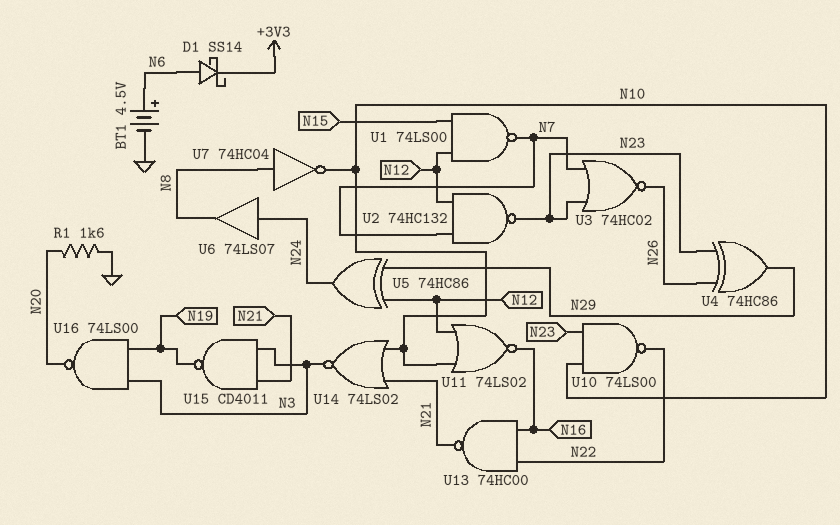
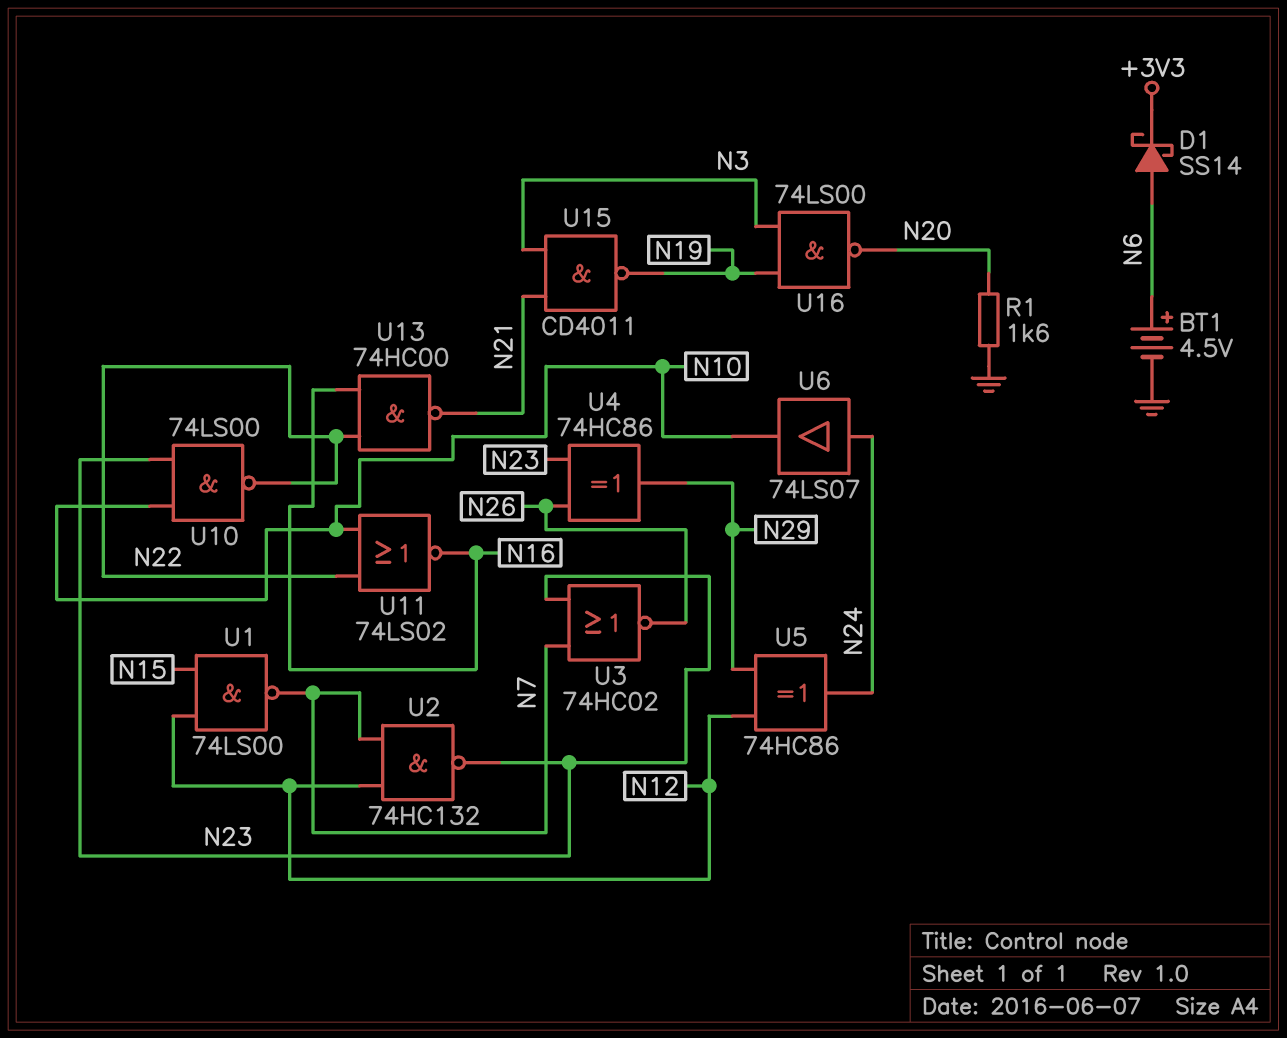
U6: buffer 74LS07 (in N24, out N8) -> buffer 74LS07 (in N24, out N10)
U7: NOT 74HC04 (in N8, out N10) -> none
U11: NOR 74LS02 (in N10, in N12, out N16) -> NOR 74LS02 (in N10, in N22, out N16)
U14: NOR 74LS02 (in N10, in N21, out N3) -> none

